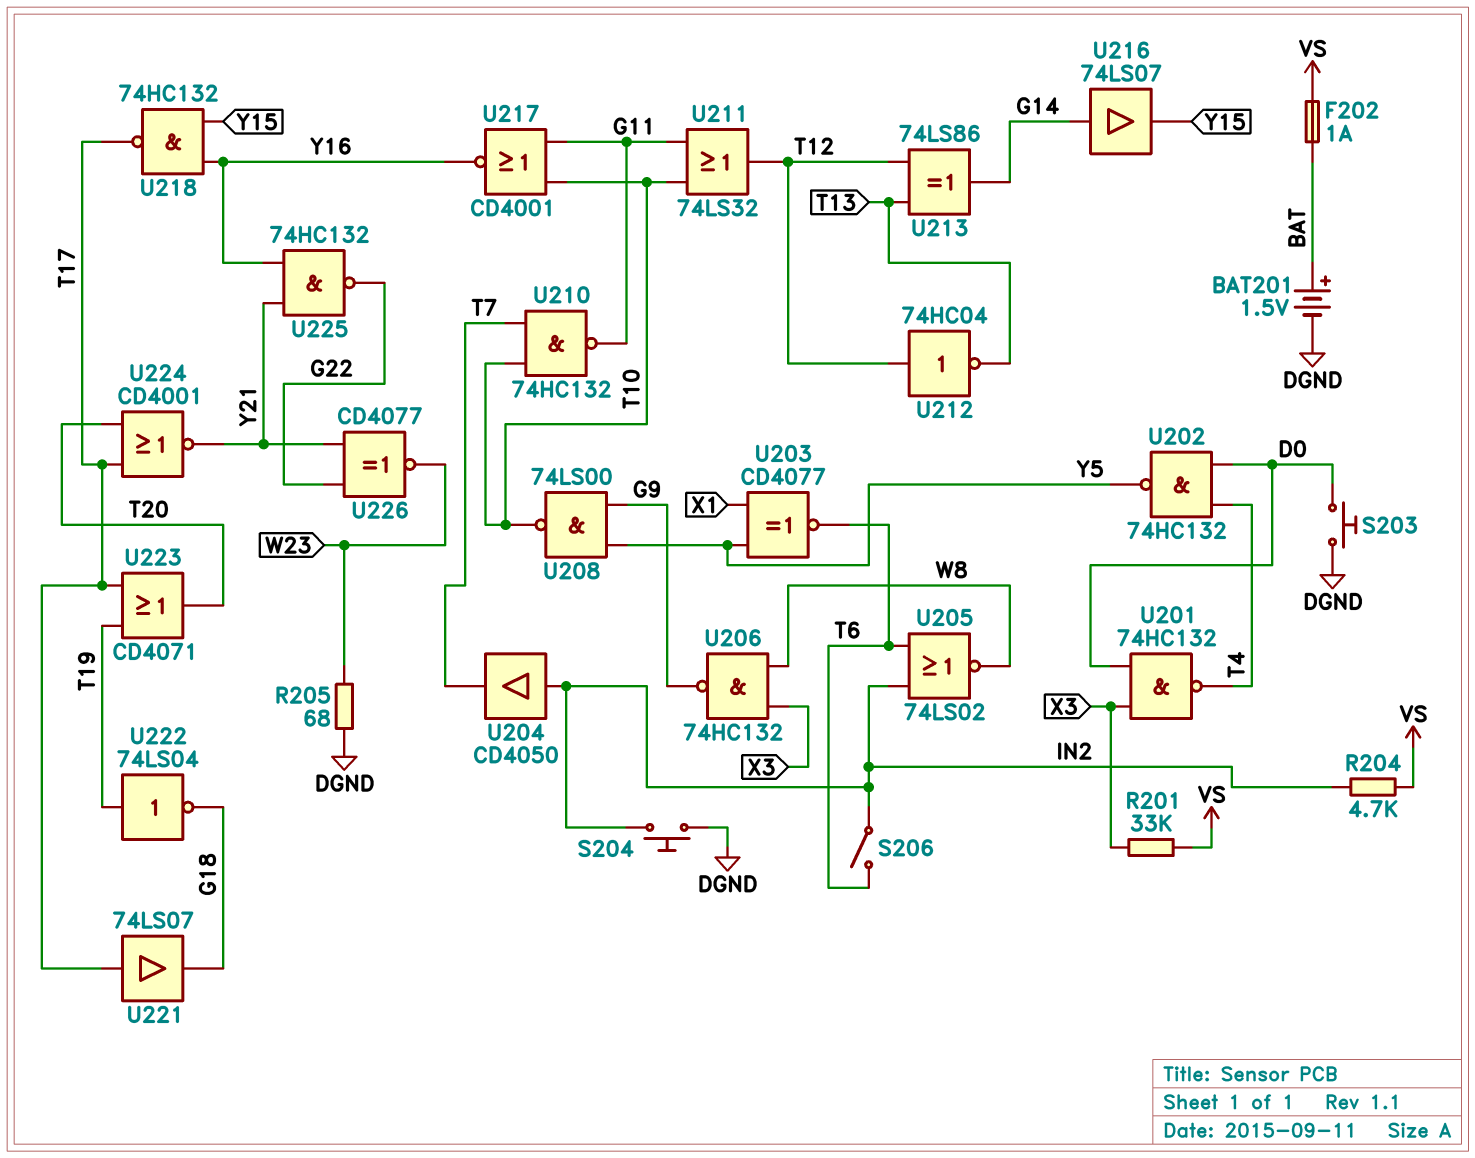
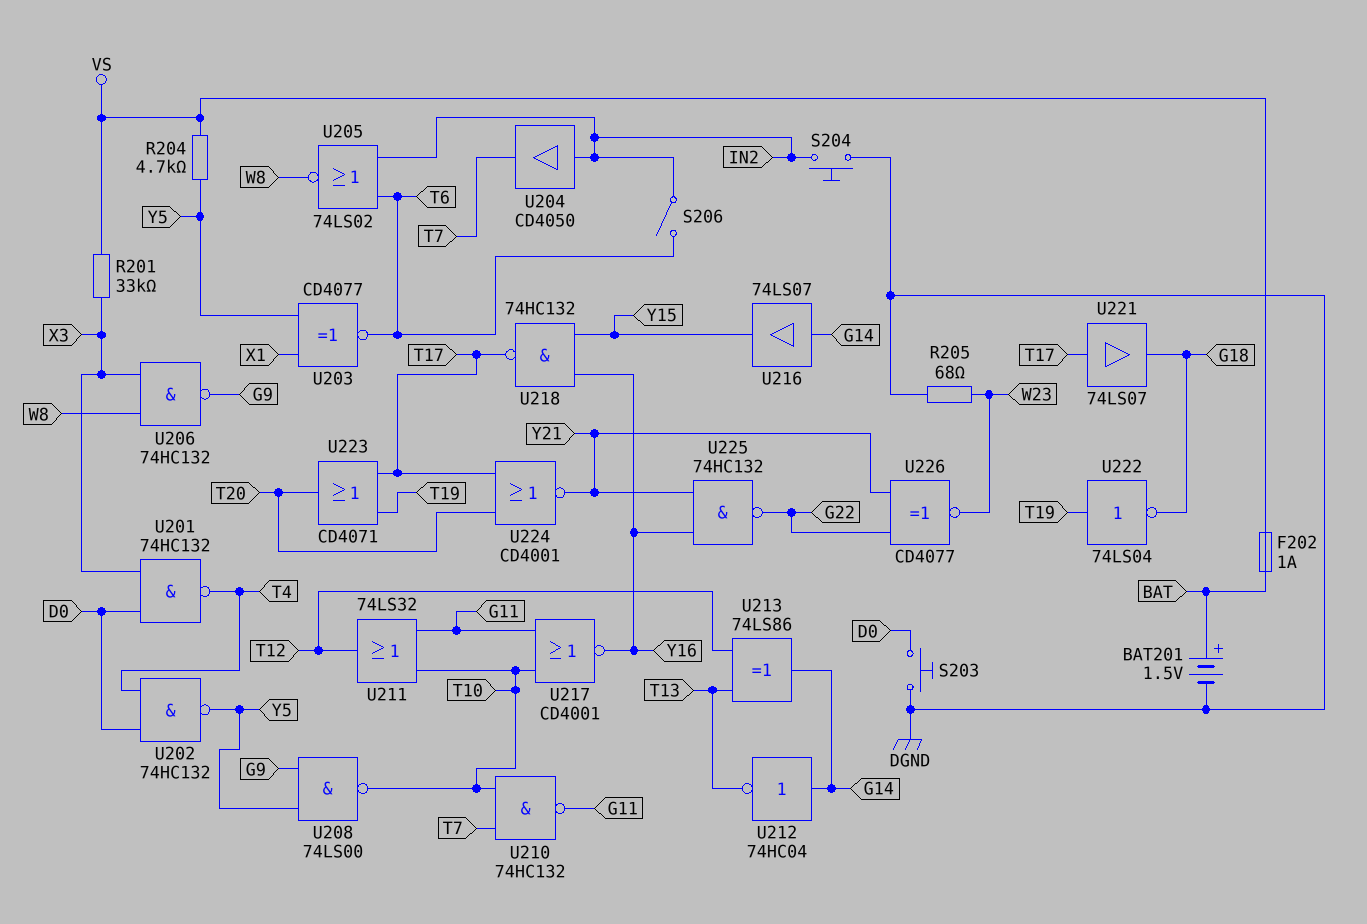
R204: 4.7k (IN2, VS) -> 4.7k (VS, Y5)
U212: NOT 74HC04 (in T12, out T13) -> NOT 74HC04 (in G14, out T13)

